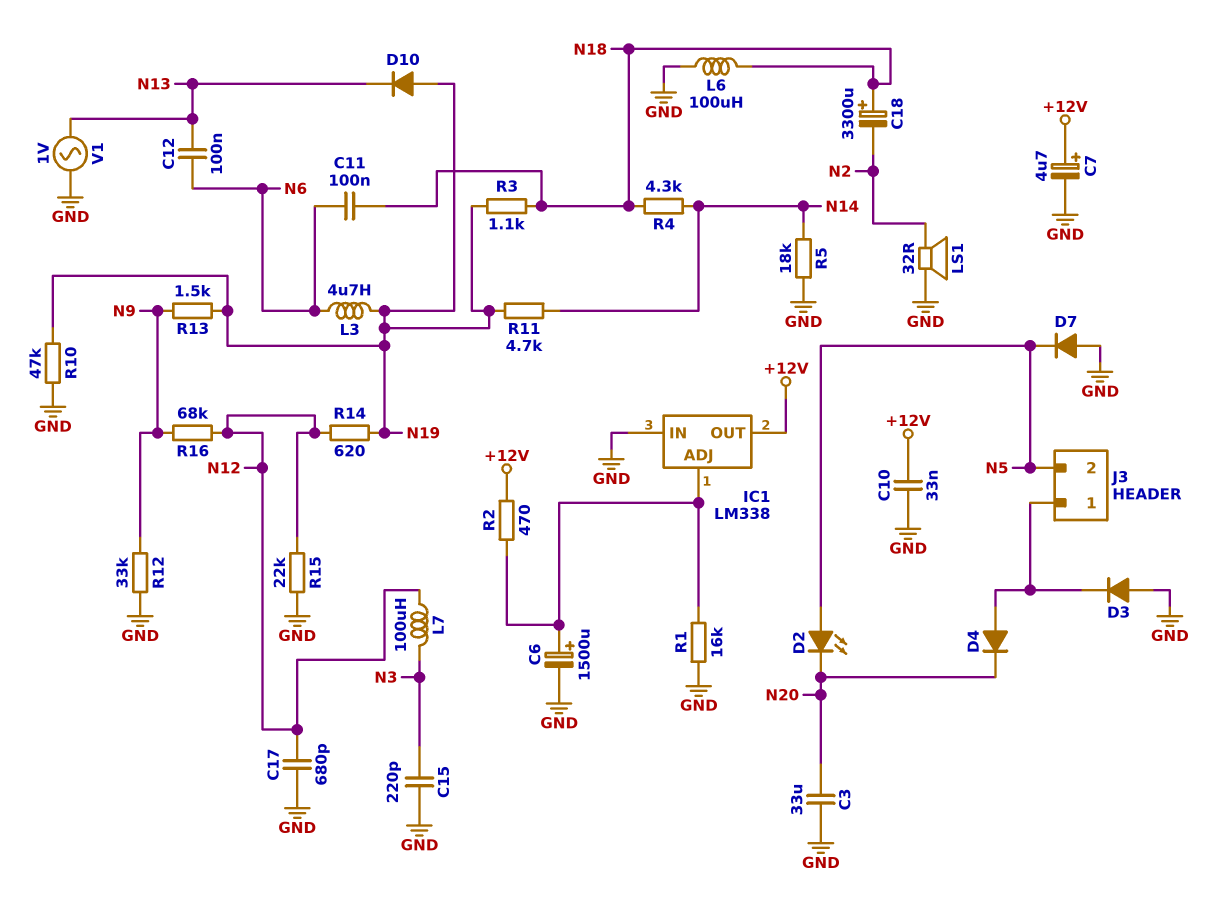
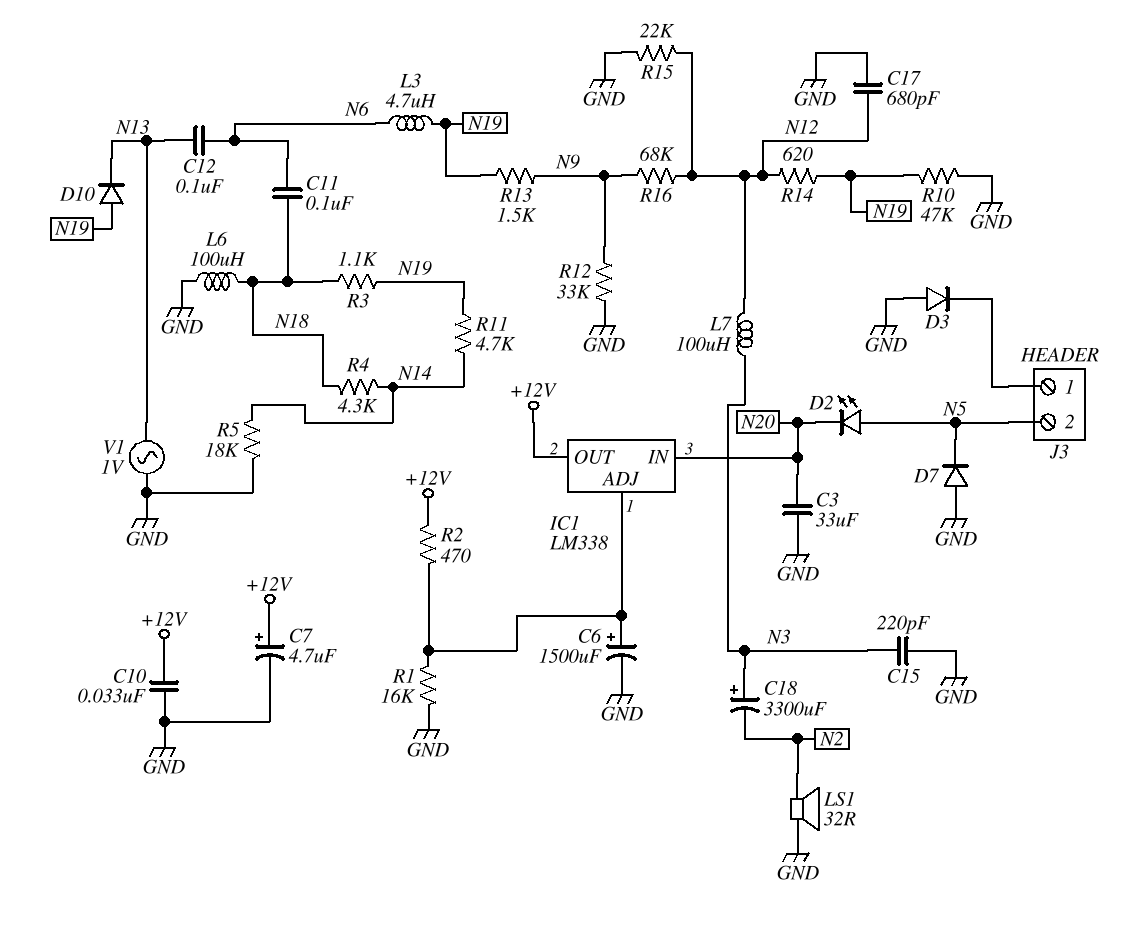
C18: 3300uF (plus N18, minus N2) -> 3300uF (plus N3, minus N2)
D4: diode (A J3/1, K N20) -> none
IC1 pin IN: GND -> N20

